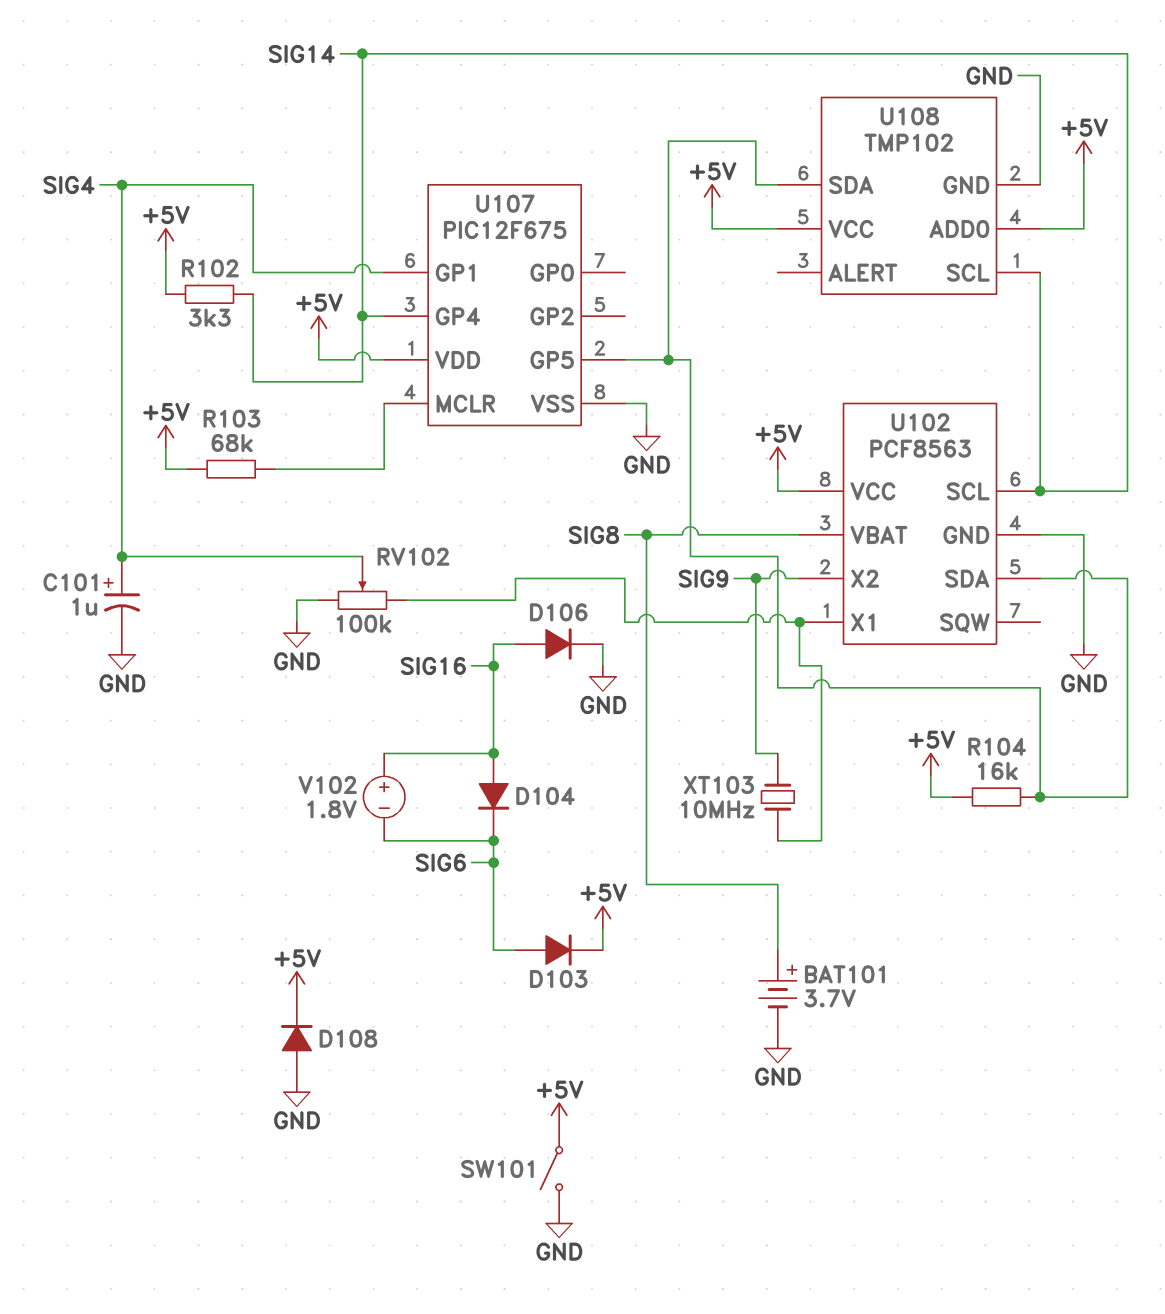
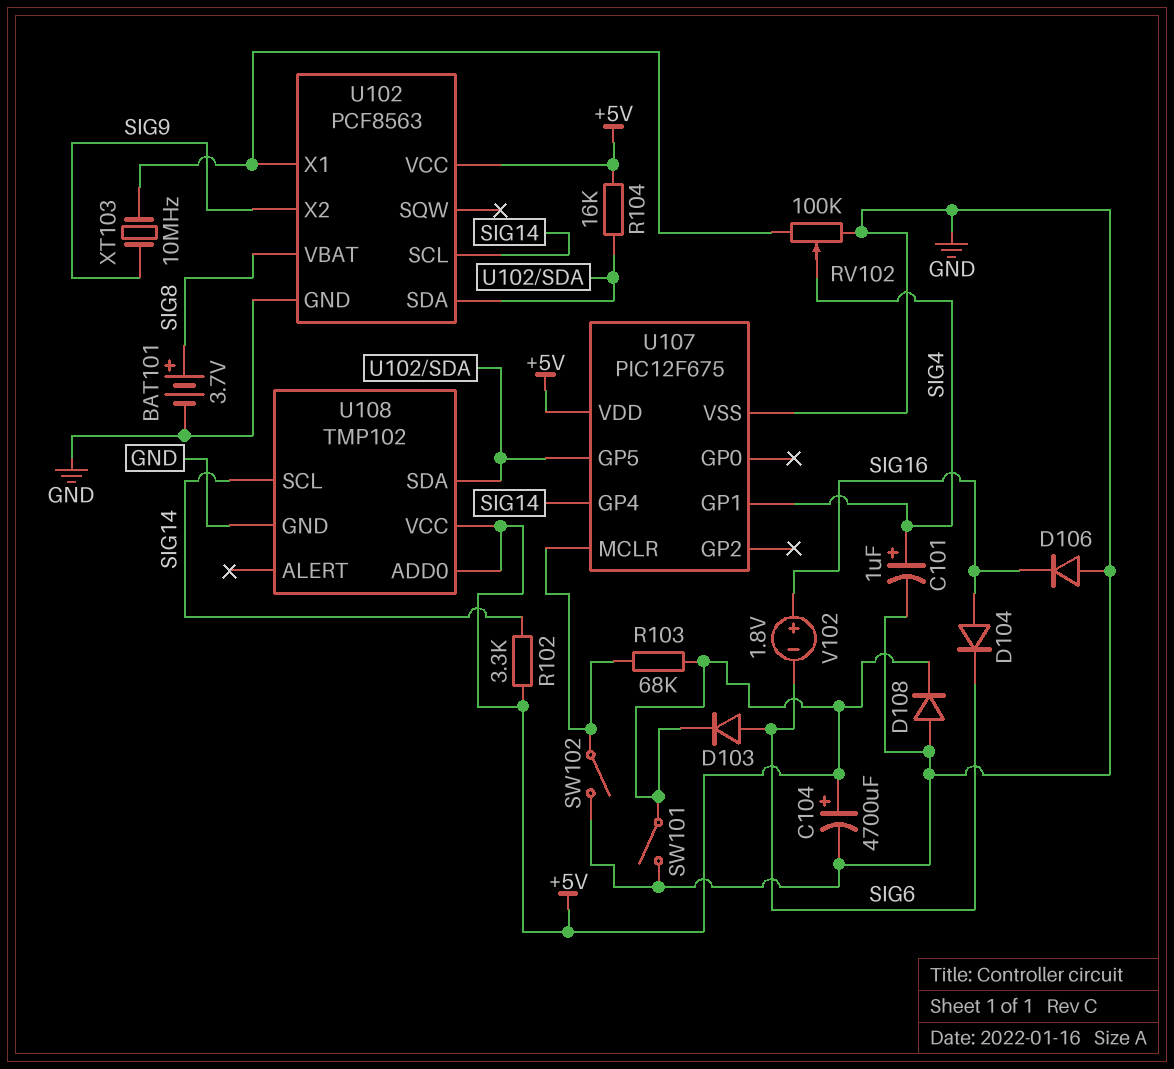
C104: none -> 4700uF (plus +5V, minus GND)
D106: diode (A SIG16, K GND) -> diode (A GND, K SIG16)
SW102: none -> switch (GND, U107/MCLR)

